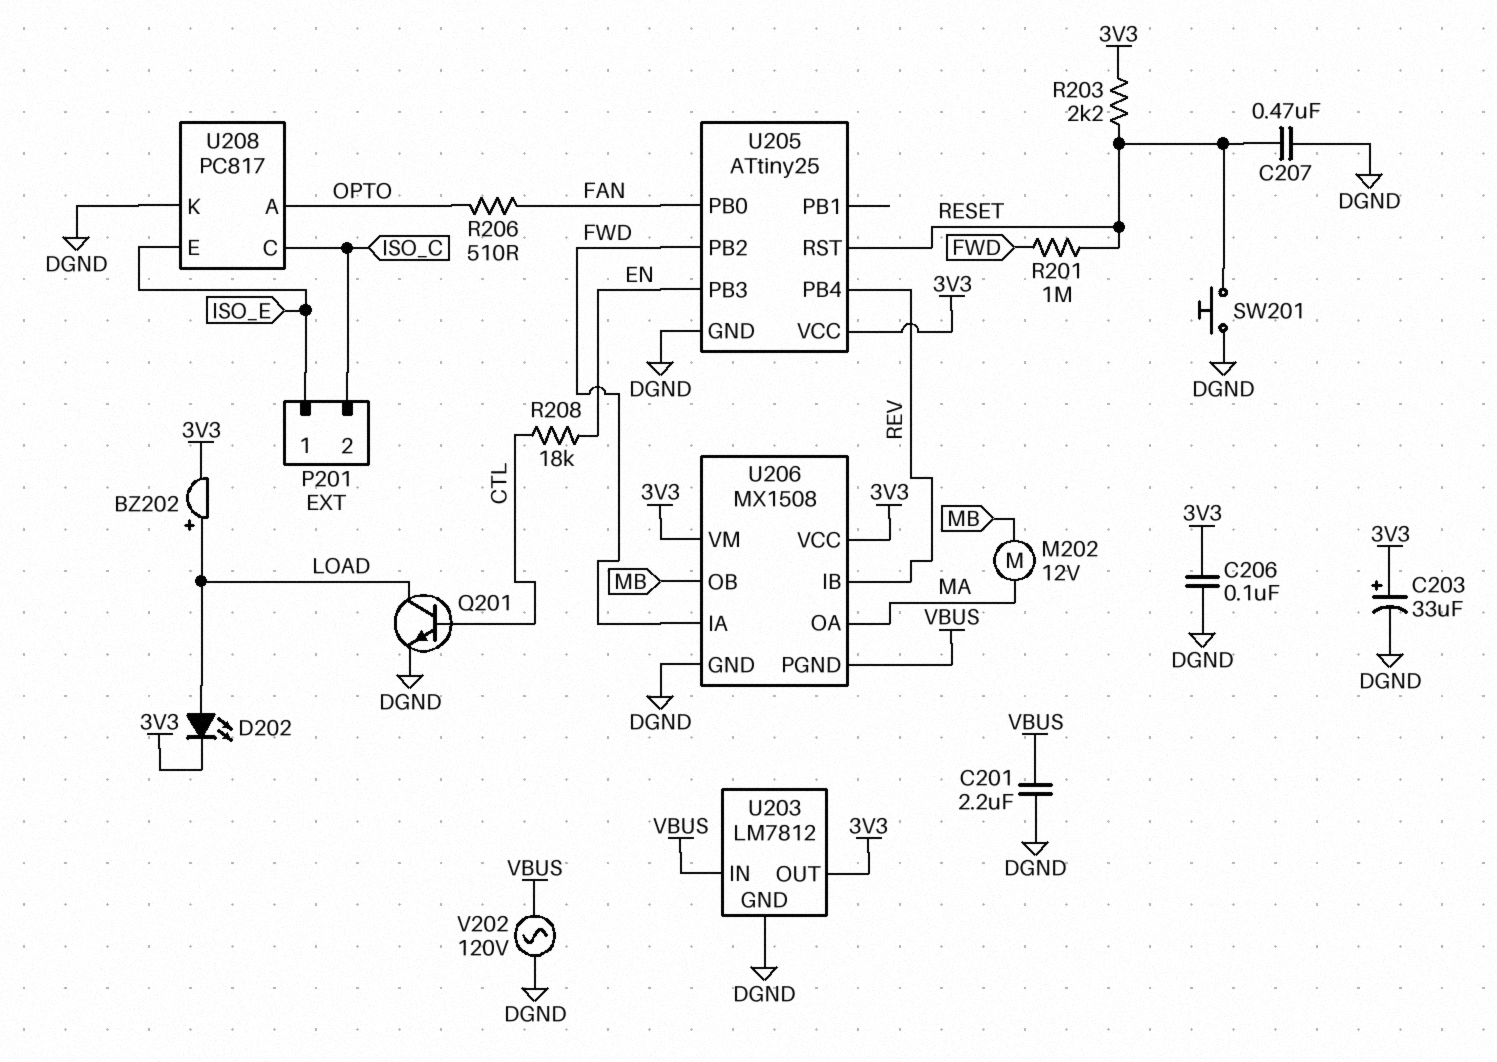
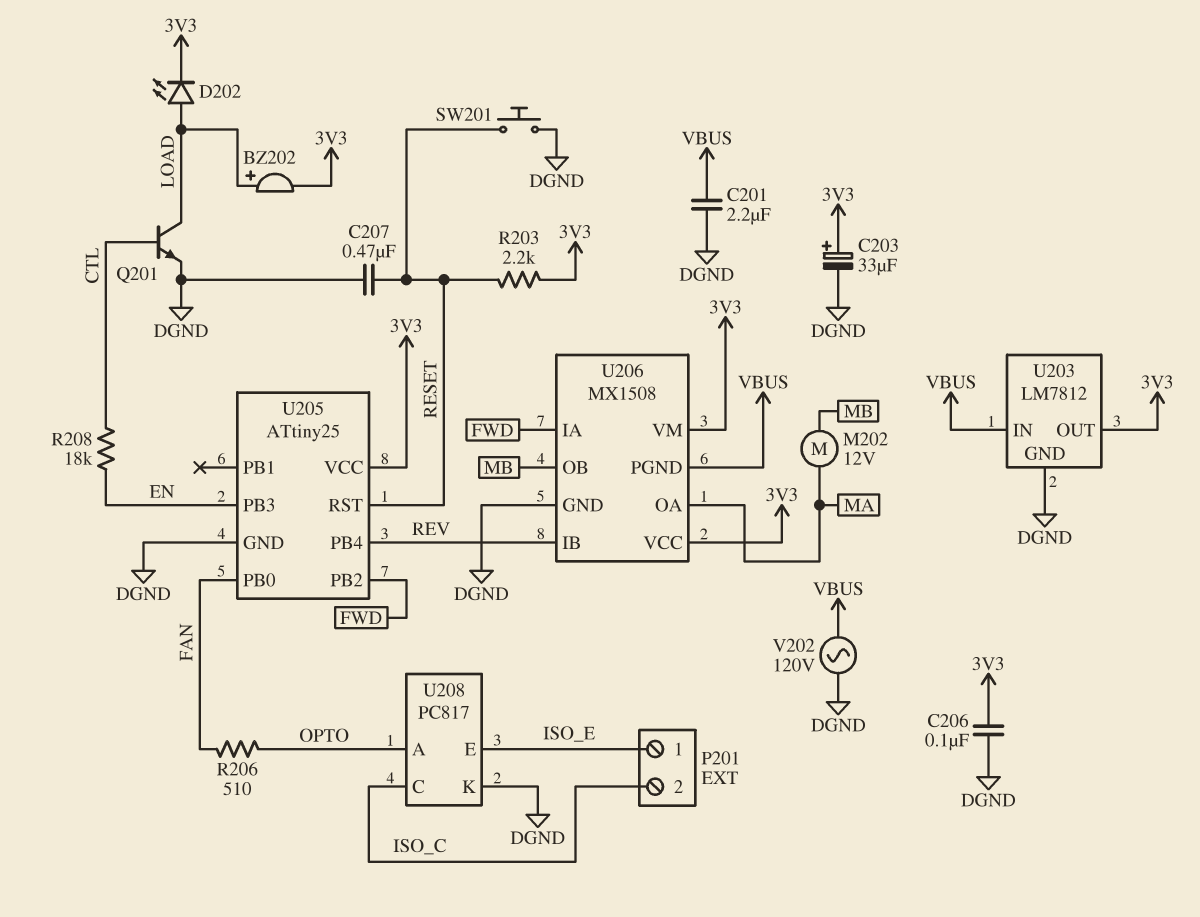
R201: 1M (FWD, RESET) -> none

